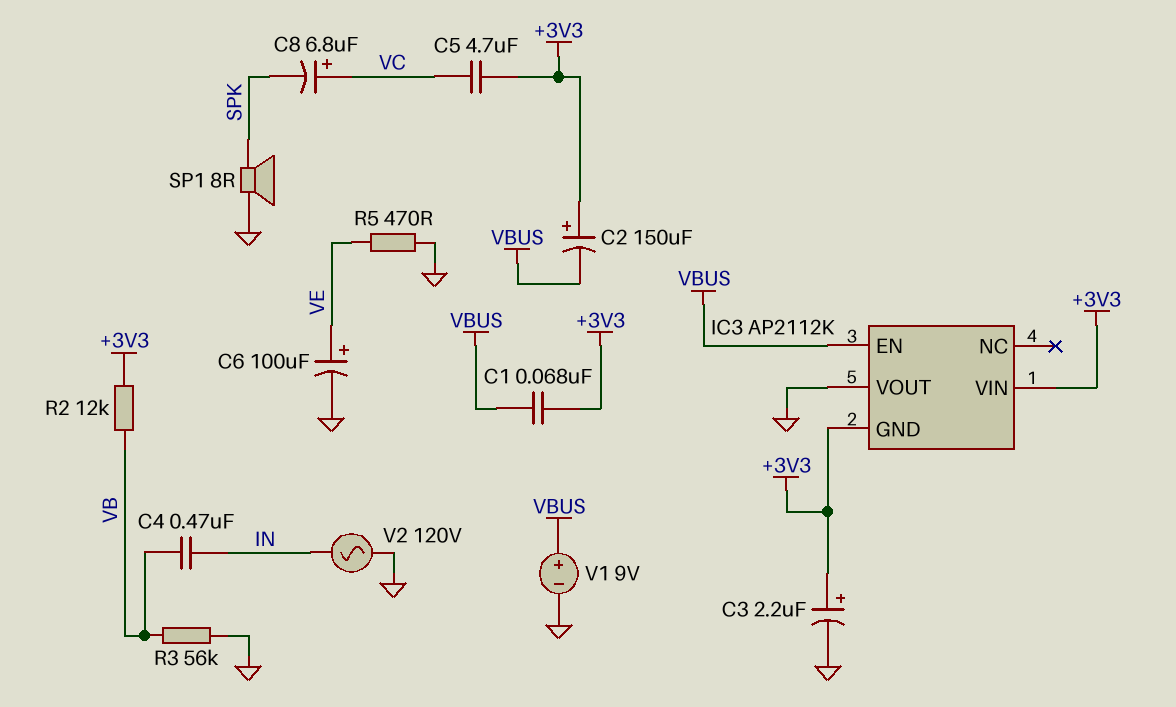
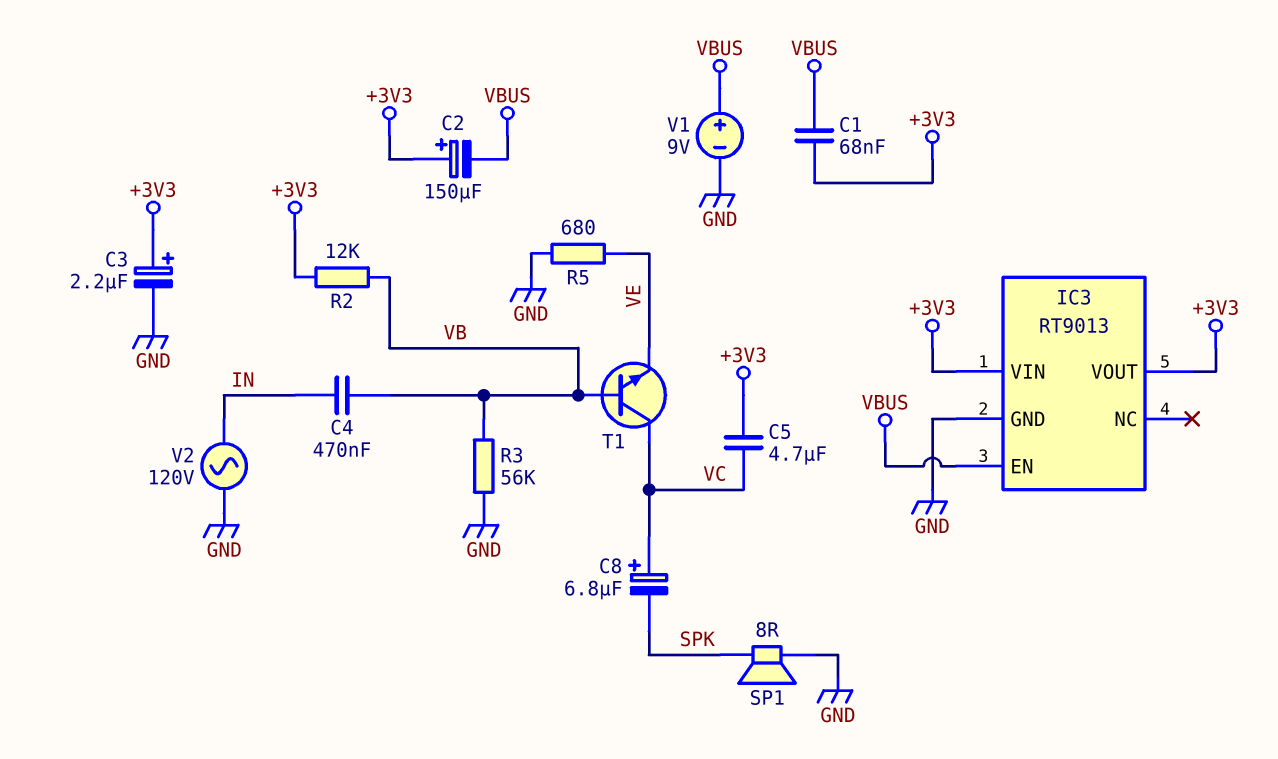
C6: 100uF (plus VE, minus GND) -> none
IC3: AP2112K -> RT9013
IC3 pin GND: +3V3 -> GND
IC3 pin VOUT: GND -> +3V3
R5: 470 (GND, VE) -> 680 (GND, VE)
T1: none -> NPN (B VB, C VC, E VE)

